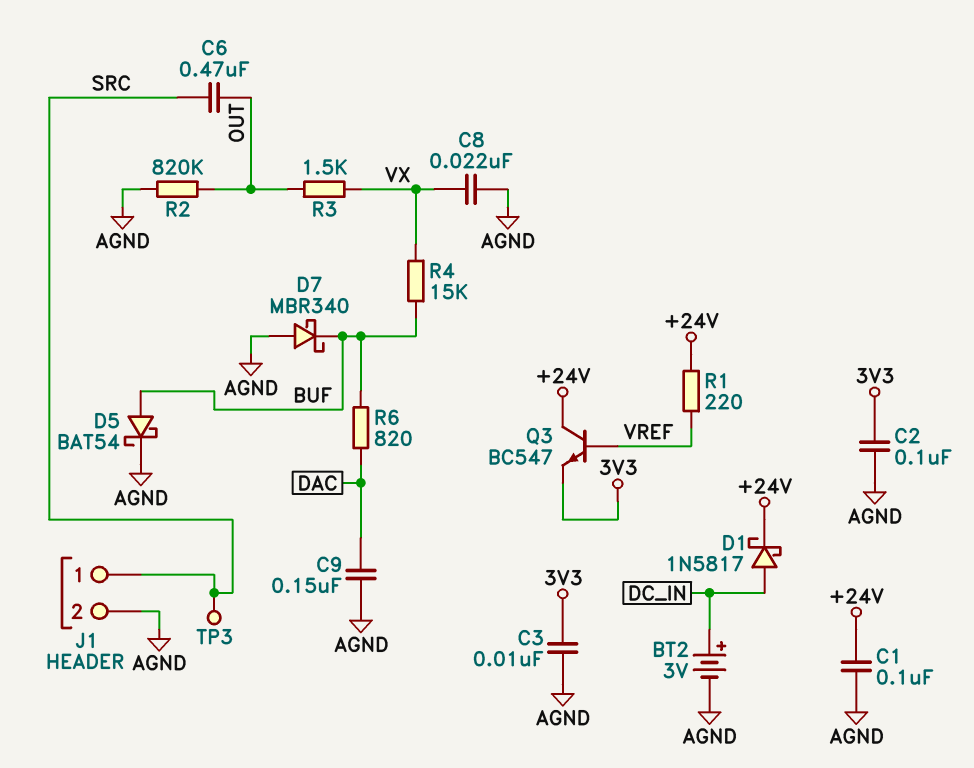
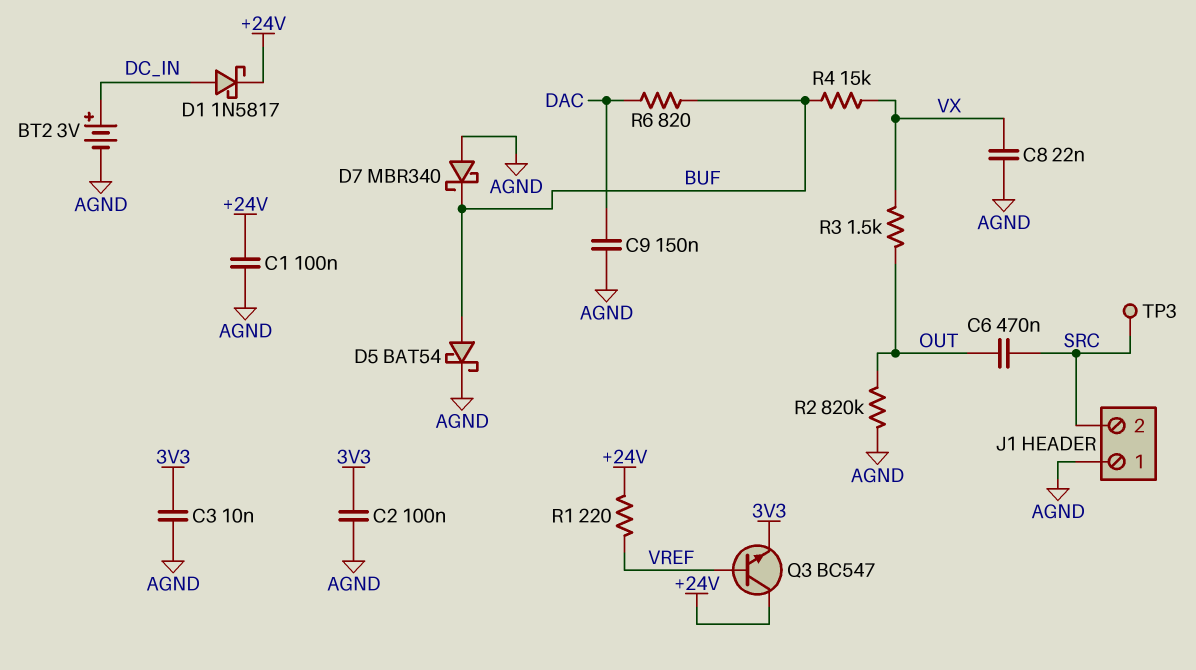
J1 pin 1: SRC -> AGND
J1 pin 2: AGND -> SRC

